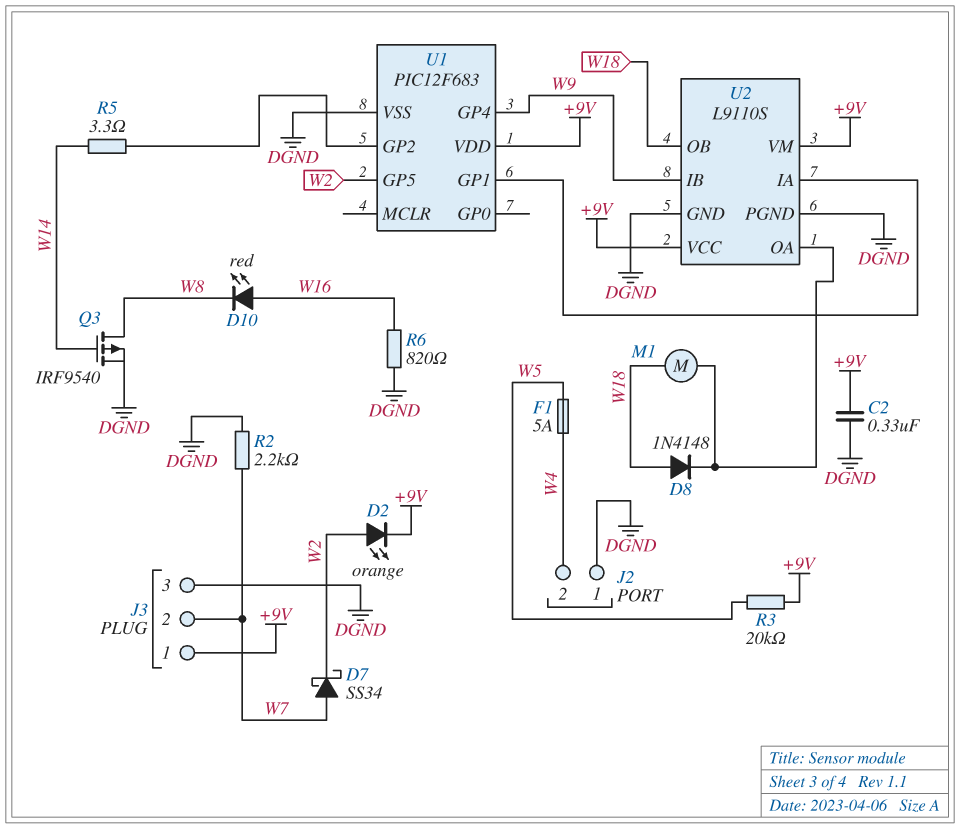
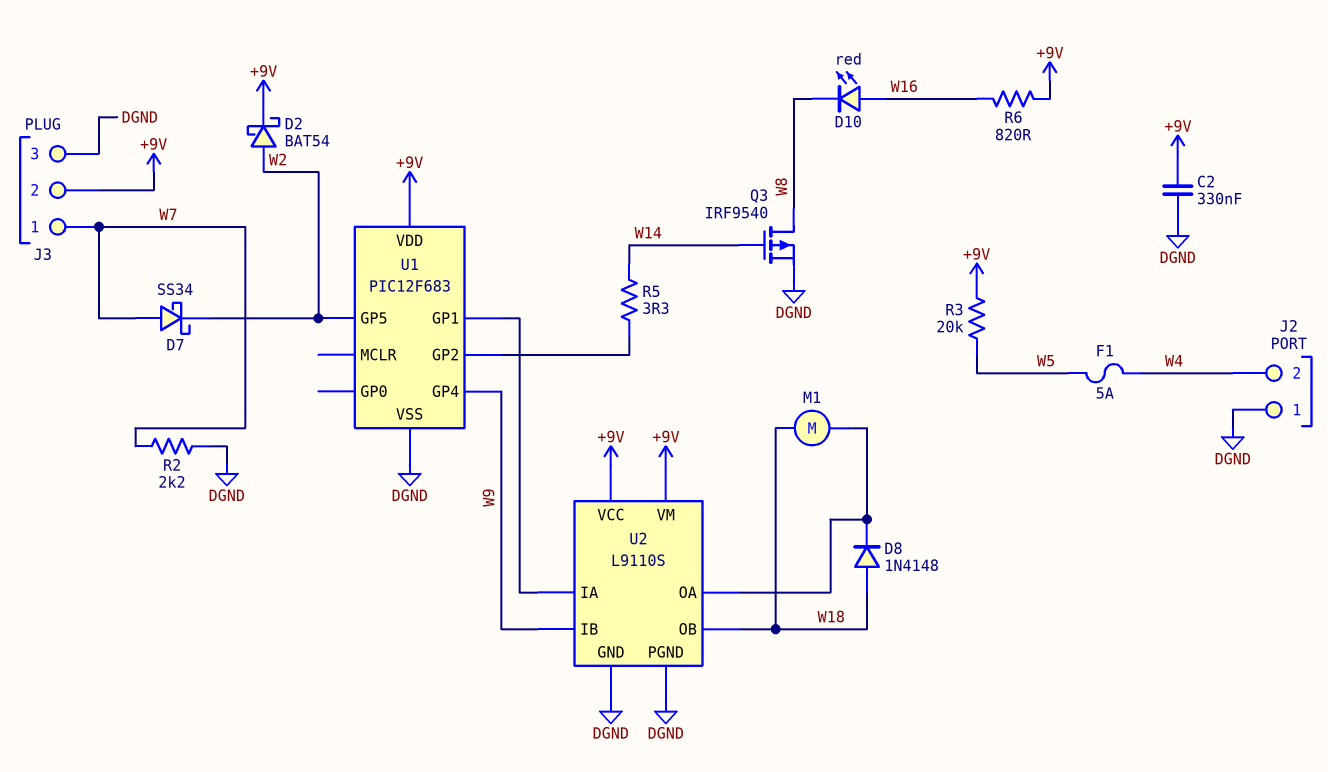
D2: LED orange (A W2, K +9V) -> schottky BAT54 (A W2, K +9V)
J3 pin 1: +9V -> W7
J3 pin 2: W7 -> +9V
R6: 820 (DGND, W16) -> 820 (+9V, W16)

